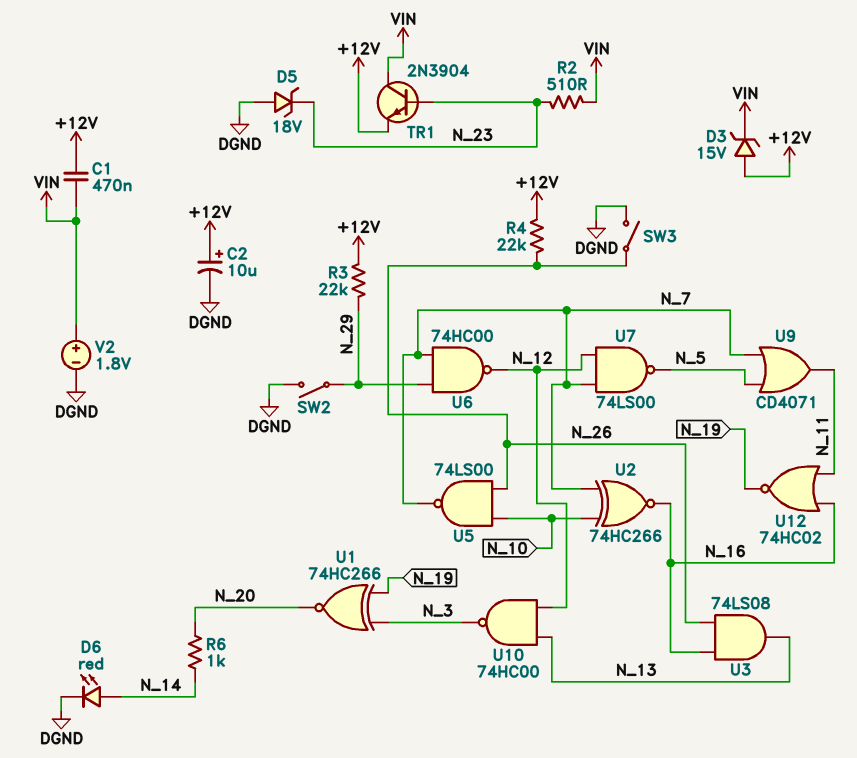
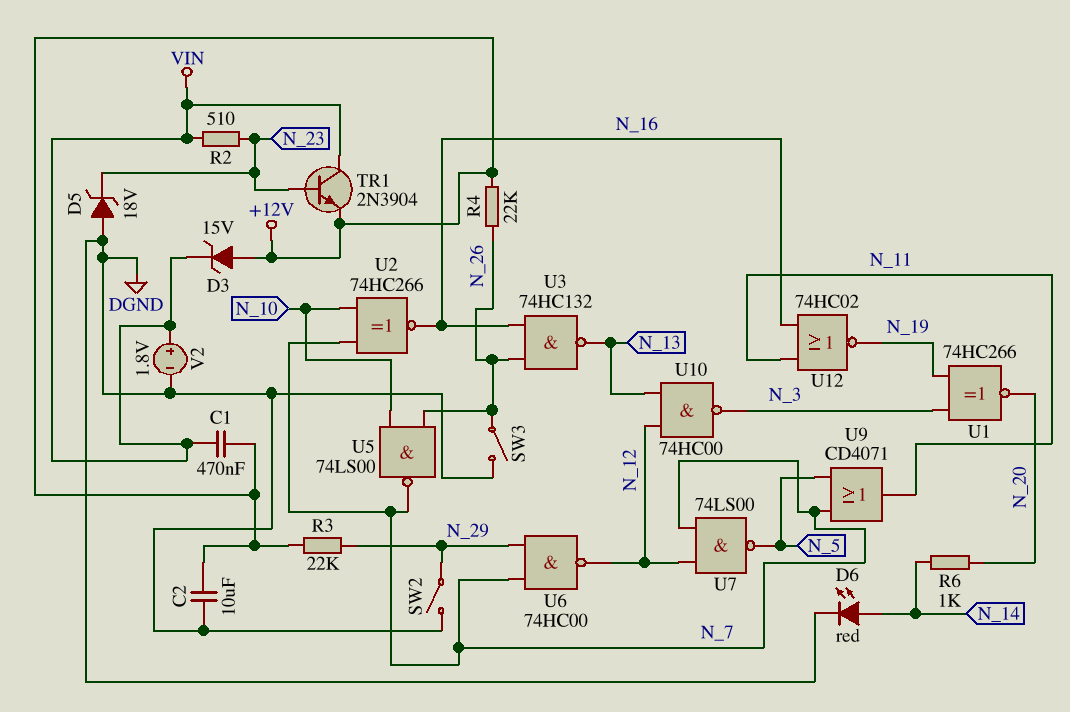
C2: 10uF (plus +12V, minus DGND) -> 10uF (+12V, DGND)
U3: AND 74LS08 (in N_16, in N_26, out N_13) -> NAND 74HC132 (in N_16, in N_26, out N_13)

